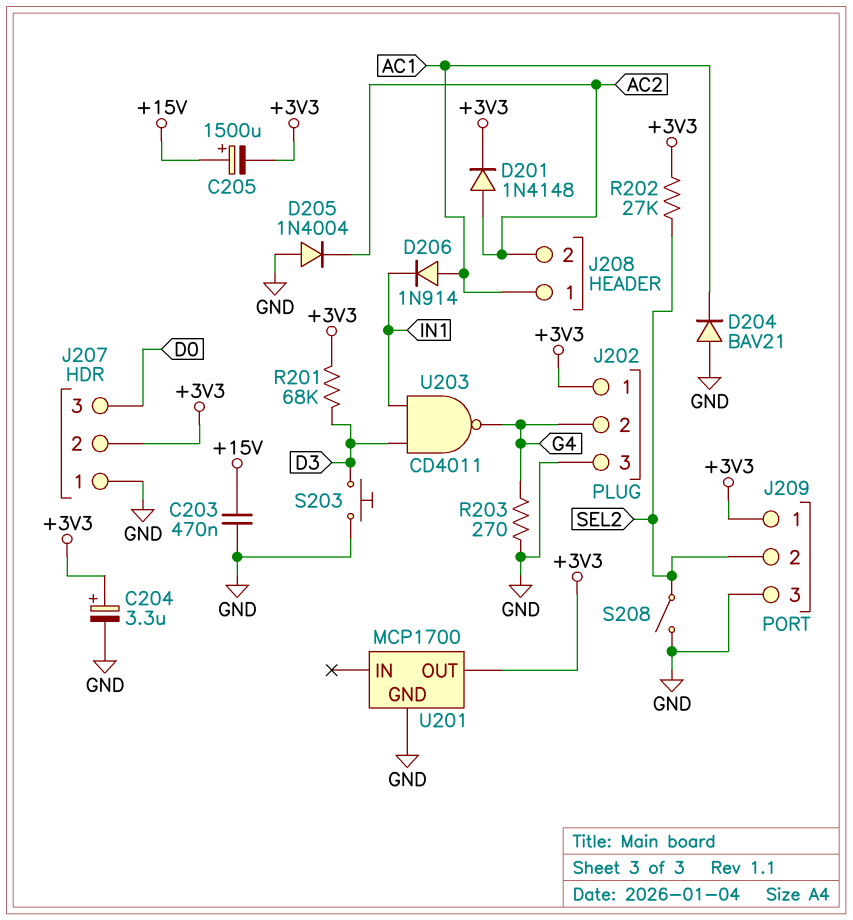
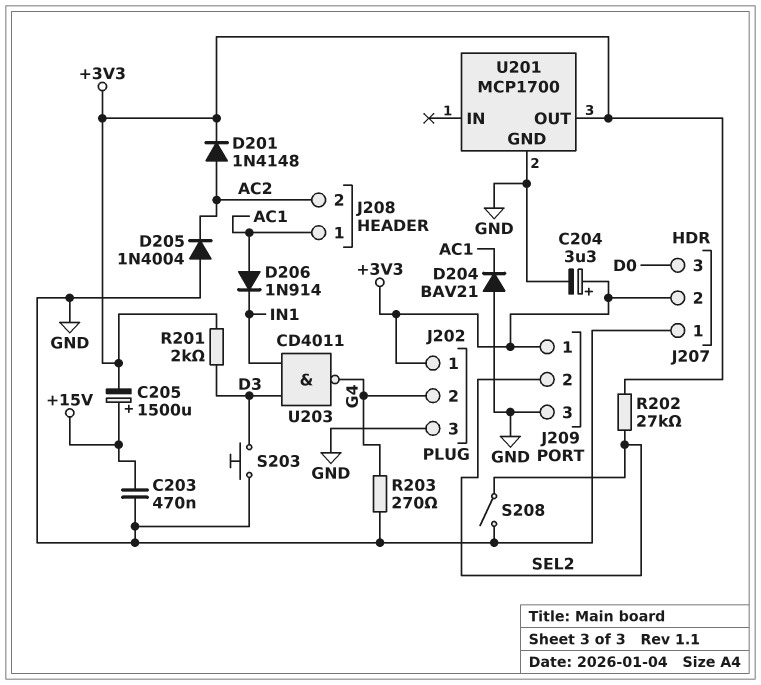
R201: 68k (+3V3, D3) -> 2k (+3V3, D3)

